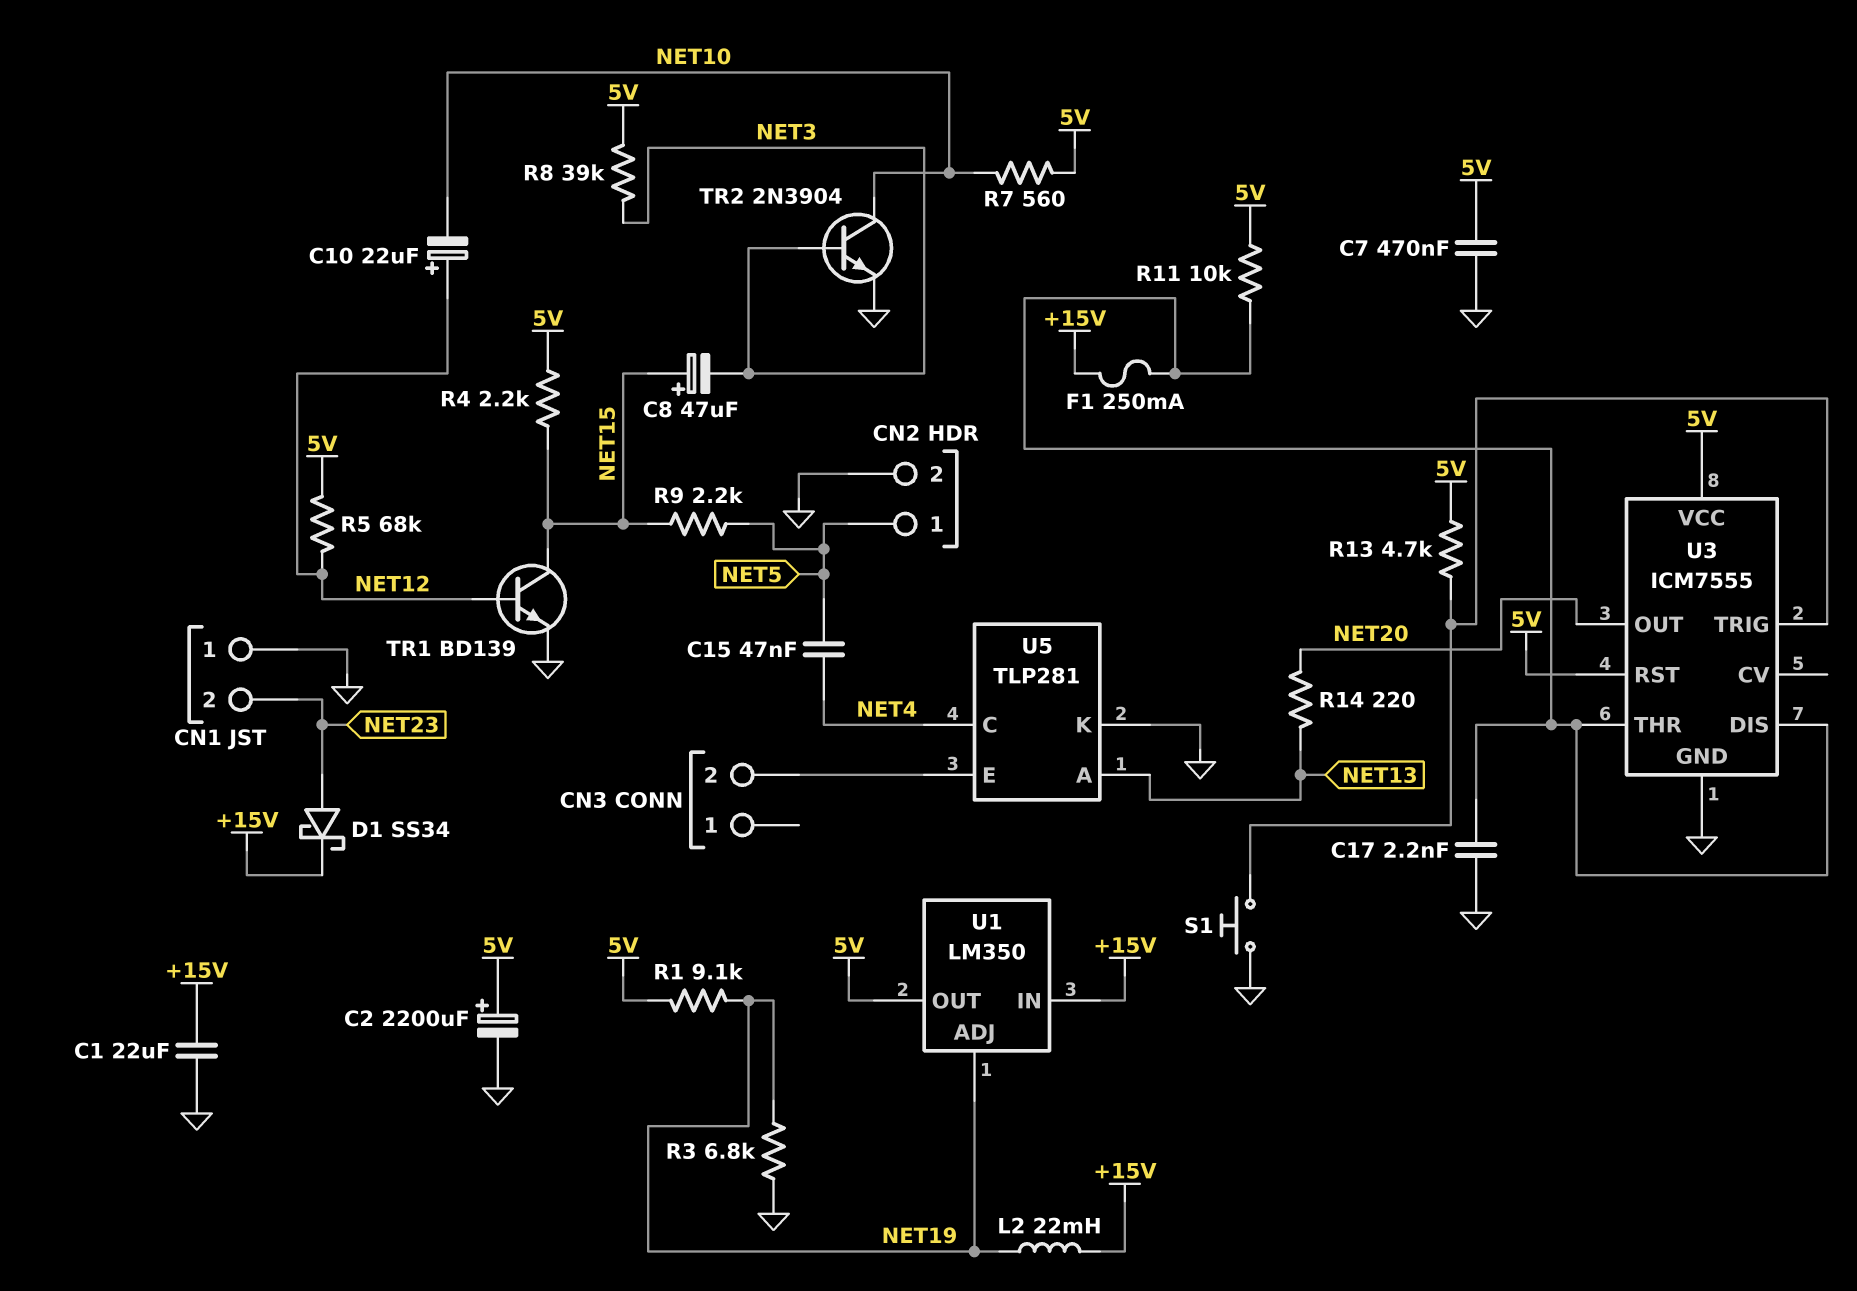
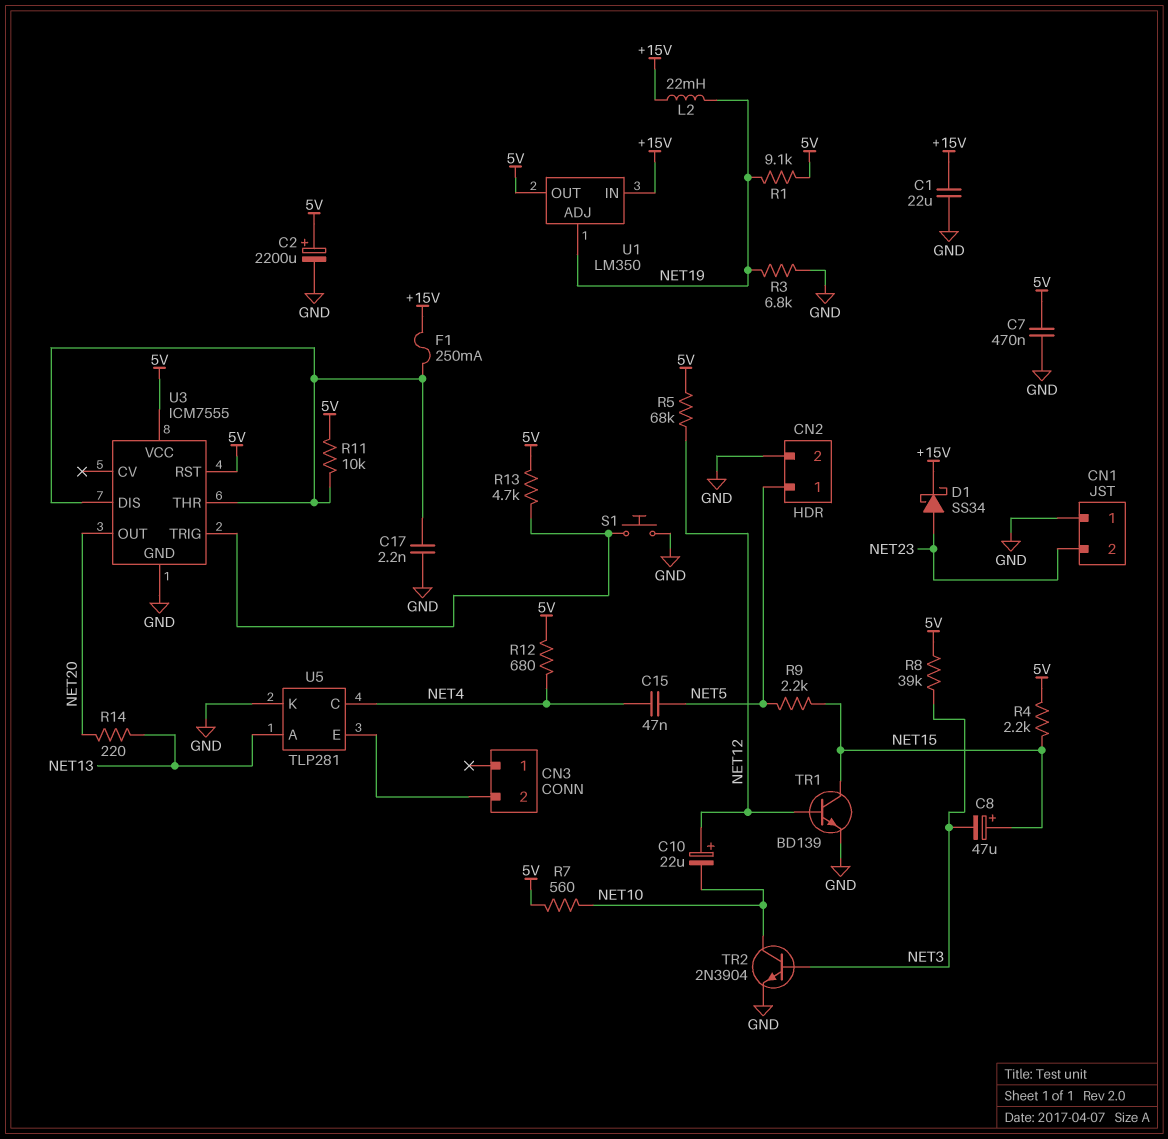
R12: none -> 680 (5V, NET4)

